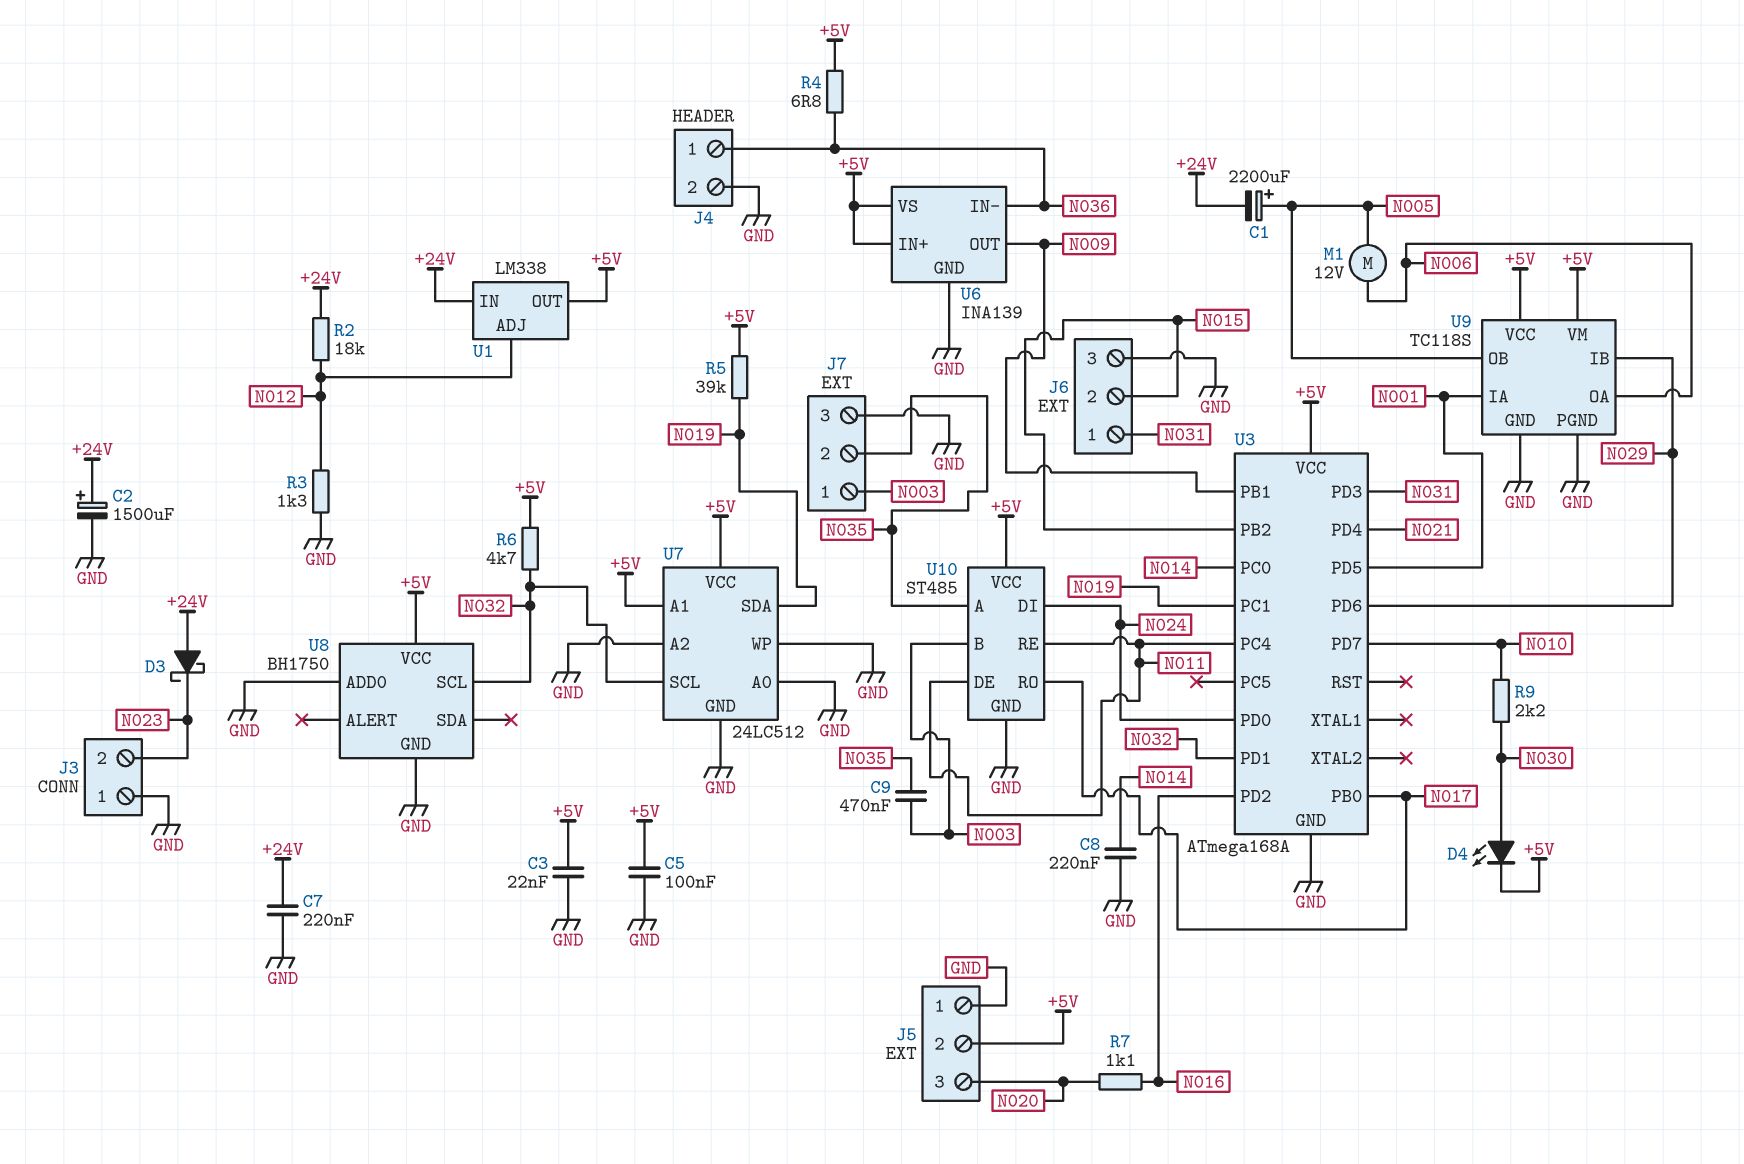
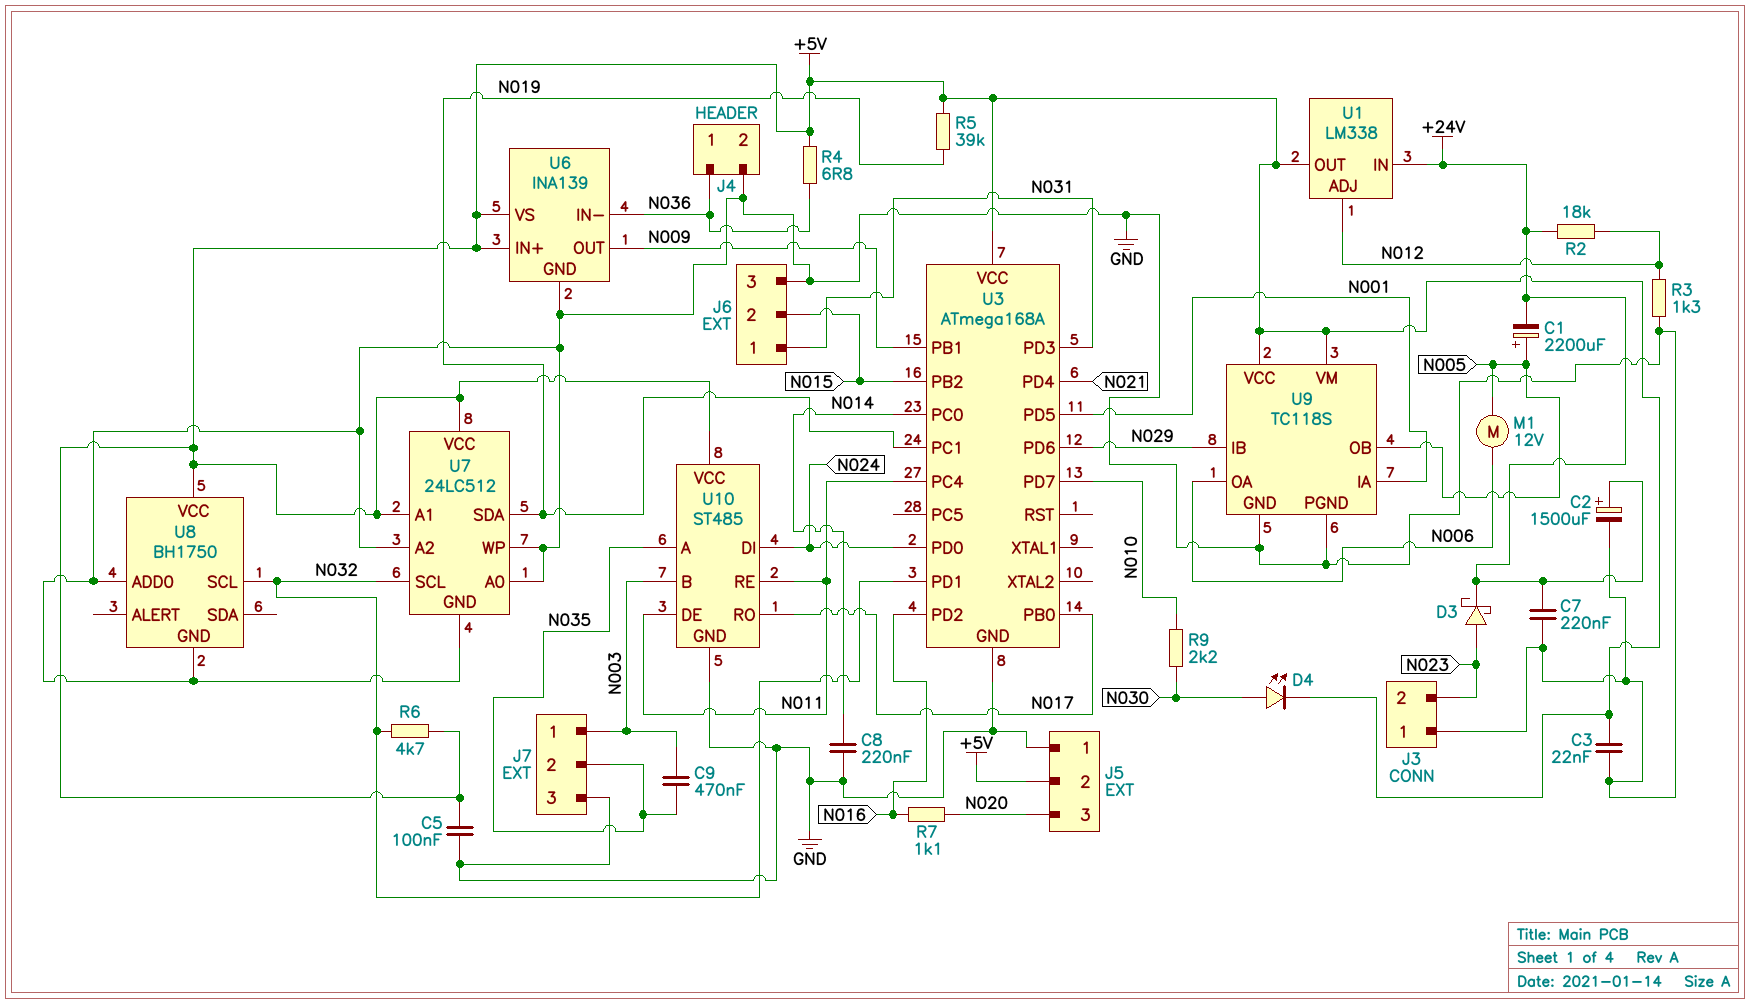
D3: schottky (A +24V, K N023) -> schottky (A N023, K +24V)

